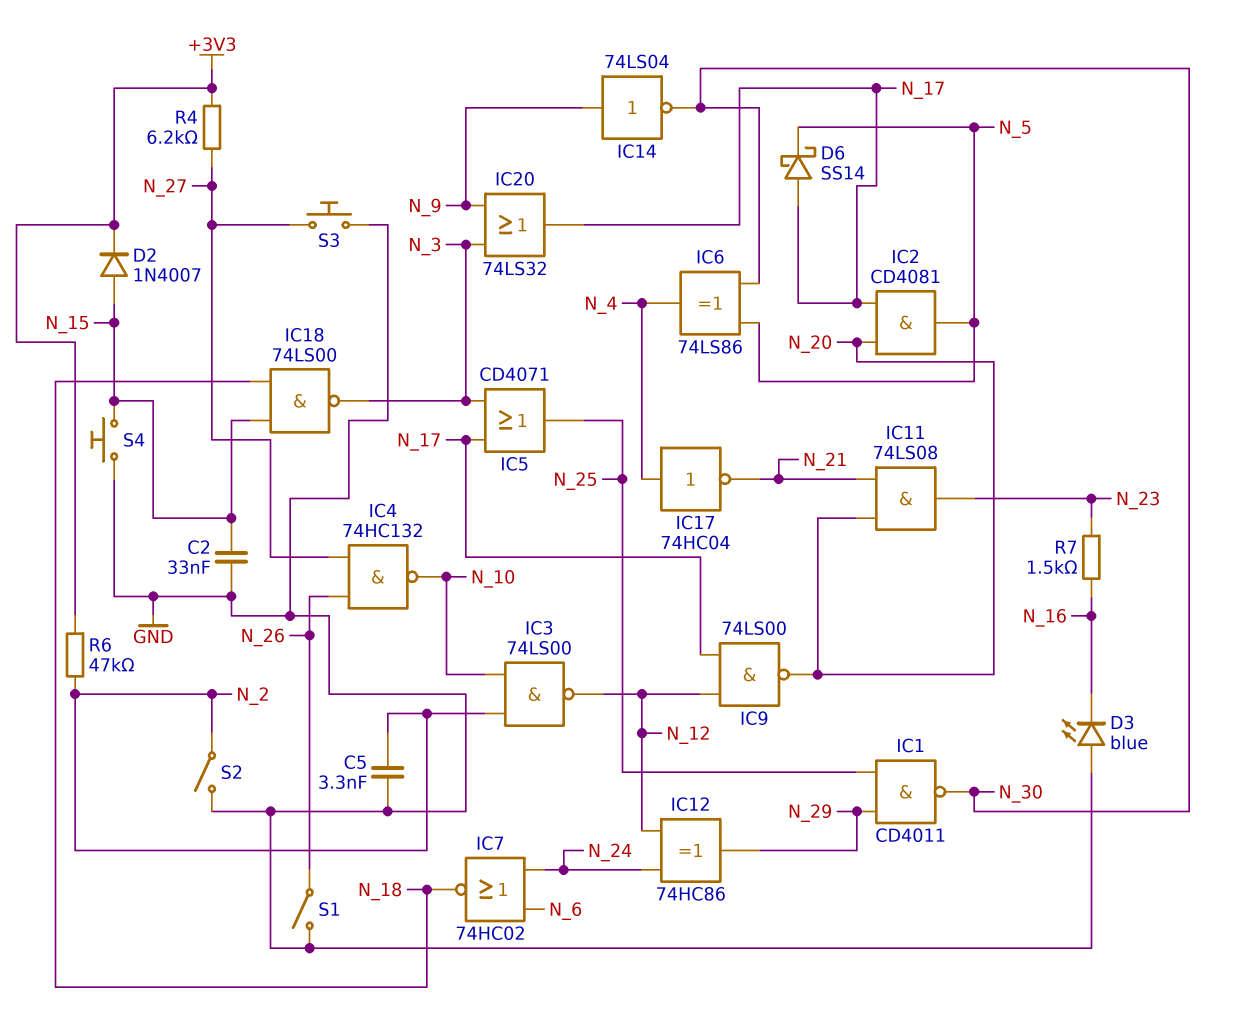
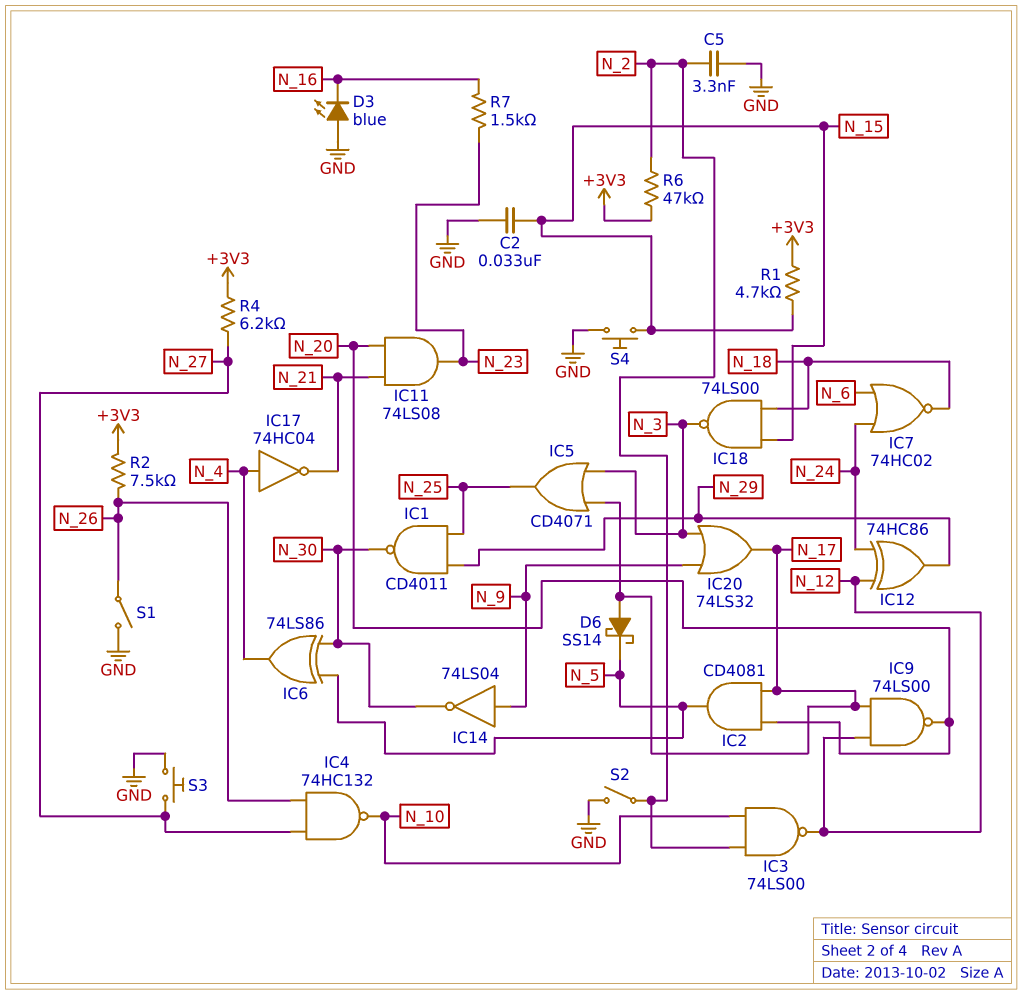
D2: diode 1N4007 (A N_15, K +3V3) -> none
R1: none -> 4.7k (+3V3, N_15)
R2: none -> 7.5k (+3V3, N_26)

